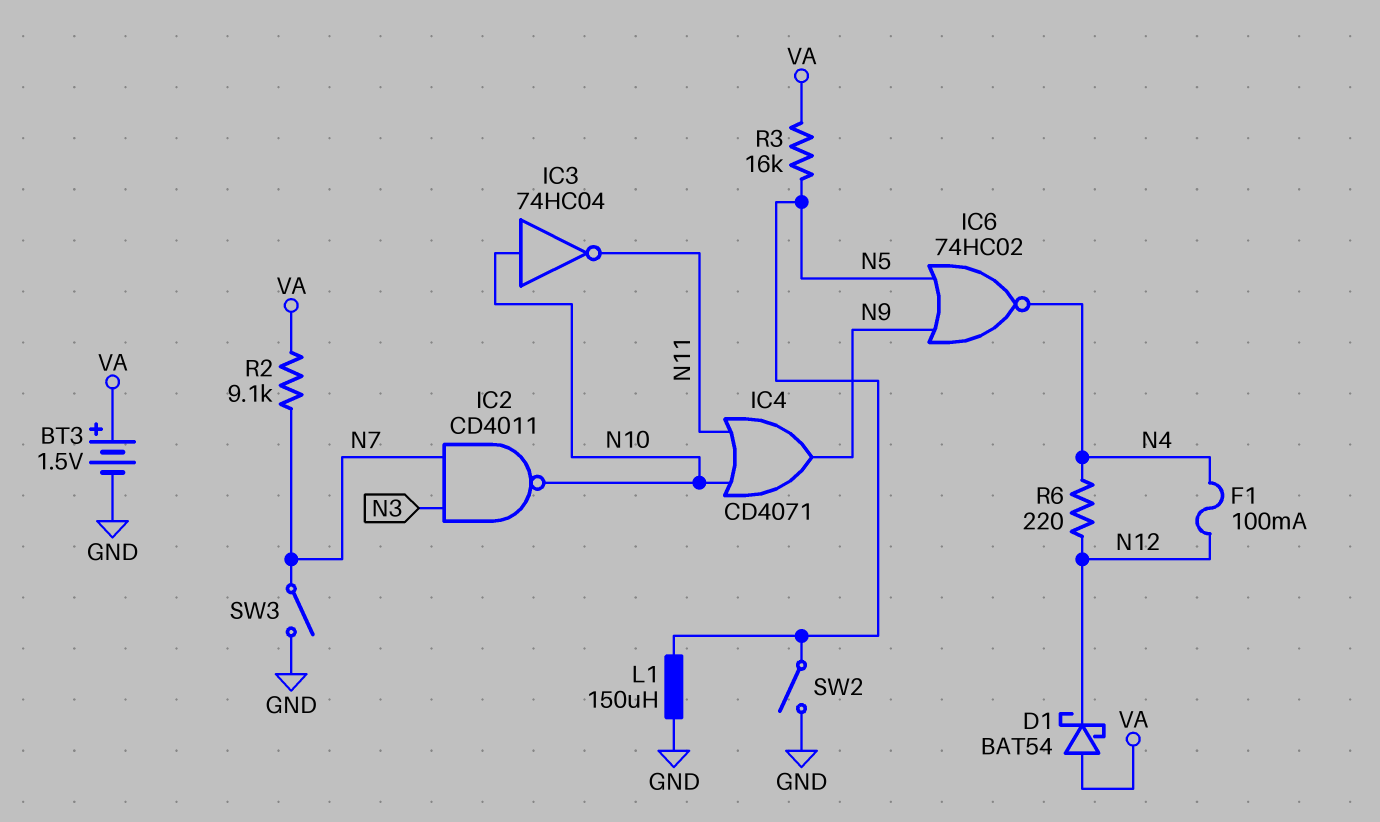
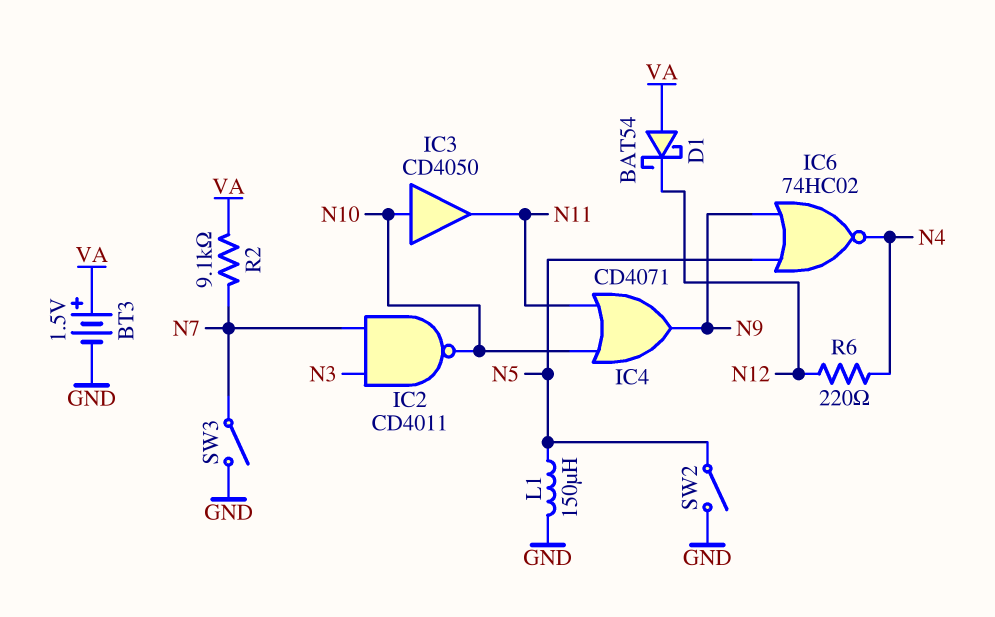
F1: 100mA (N4, N12) -> none
IC3: NOT 74HC04 (in N10, out N11) -> buffer CD4050 (in N10, out N11)
R3: 16k (N5, VA) -> none

